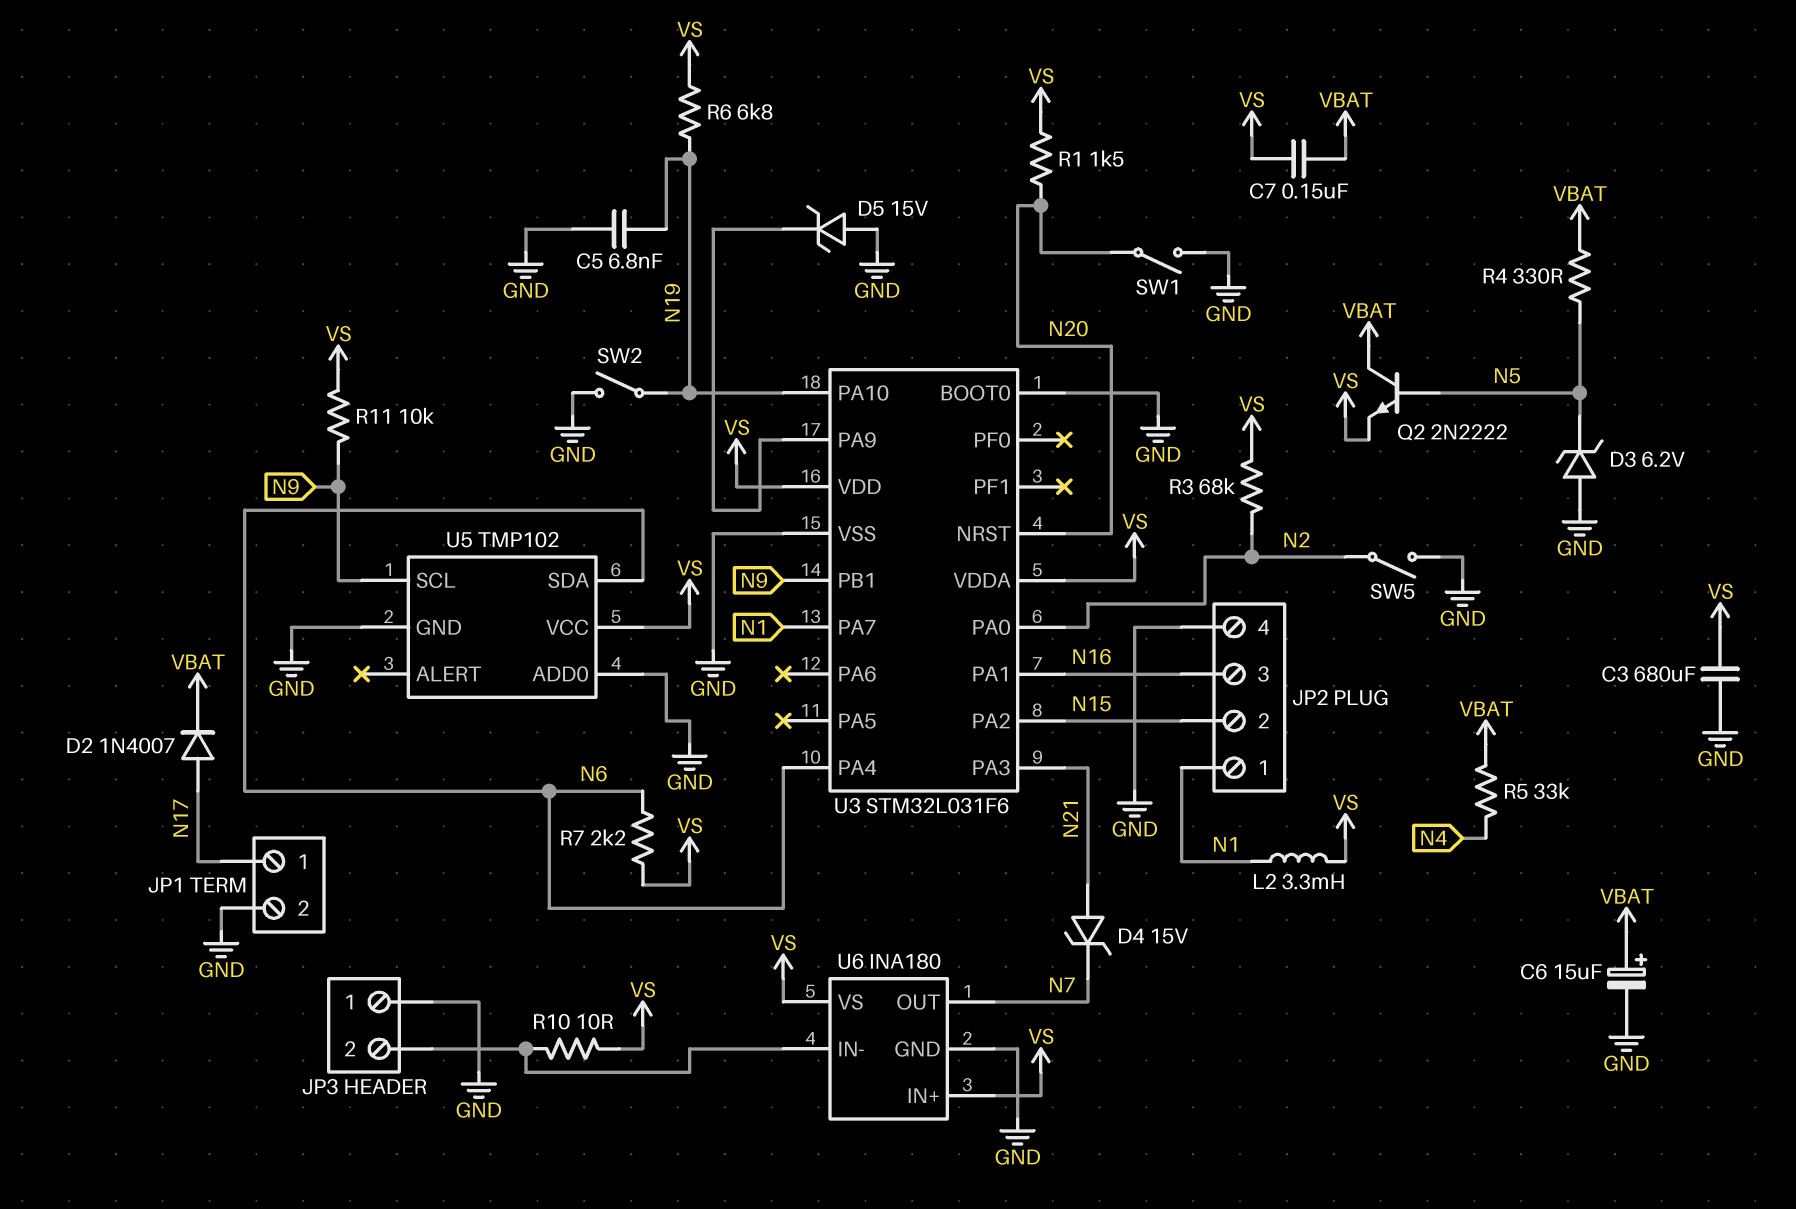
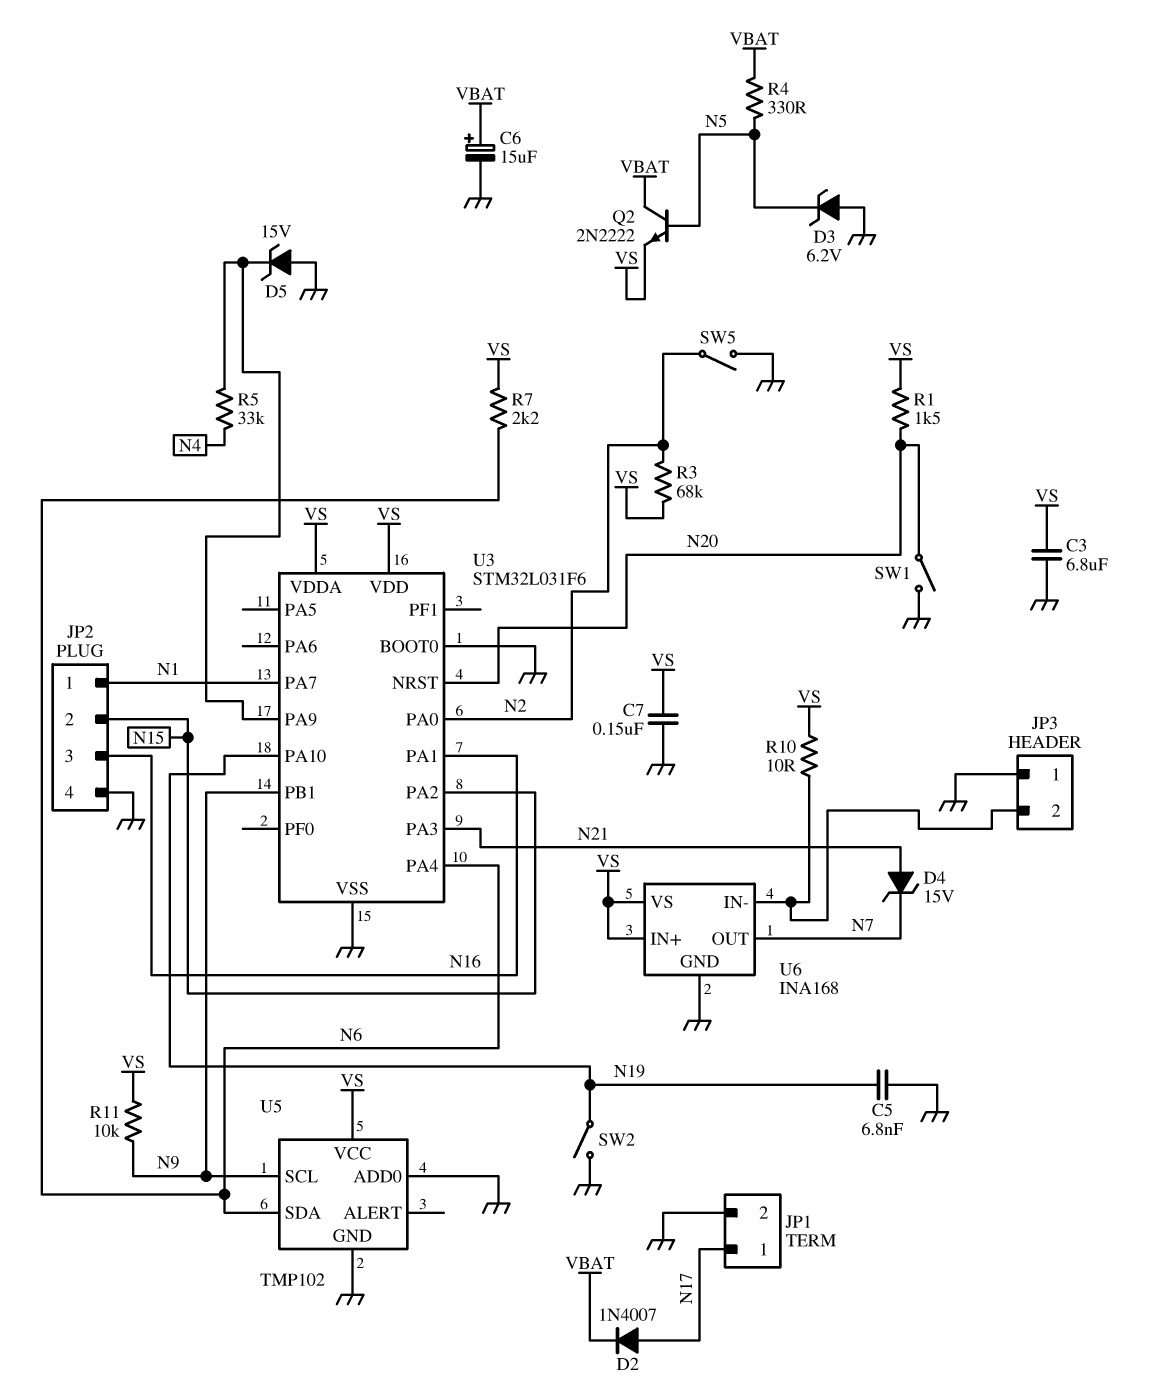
C3: 680uF (GND, VS) -> 6.8uF (GND, VS)
C7: 150nF (VBAT, VS) -> 150nF (GND, VS)
L2: 3.3mH (N1, VS) -> none
R5: 33k (N4, VBAT) -> 33k (N4, U3/PA9)
R6: 6.8k (N19, VS) -> none
U6: INA180 -> INA168

